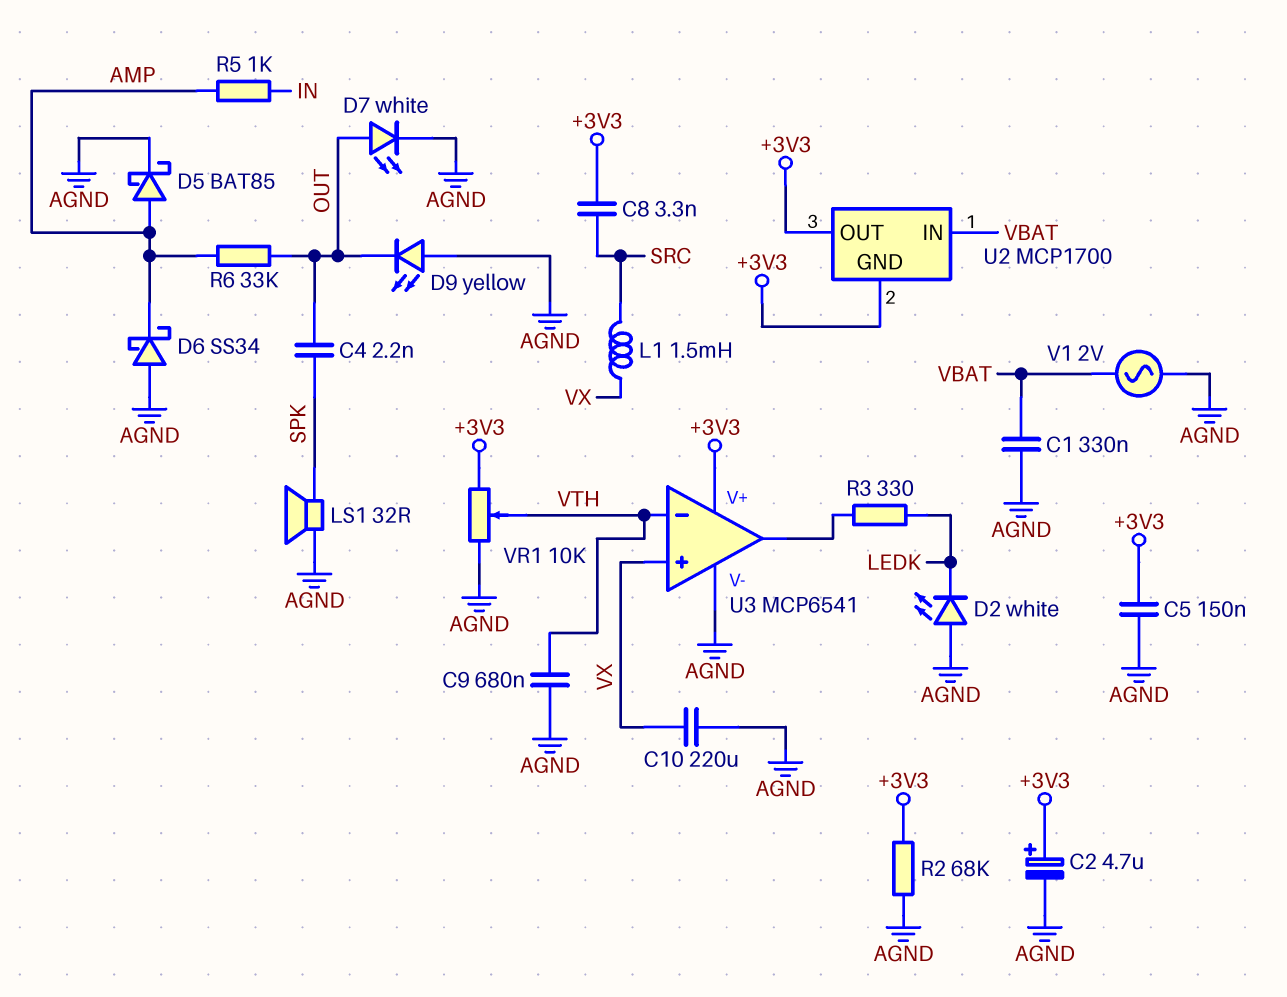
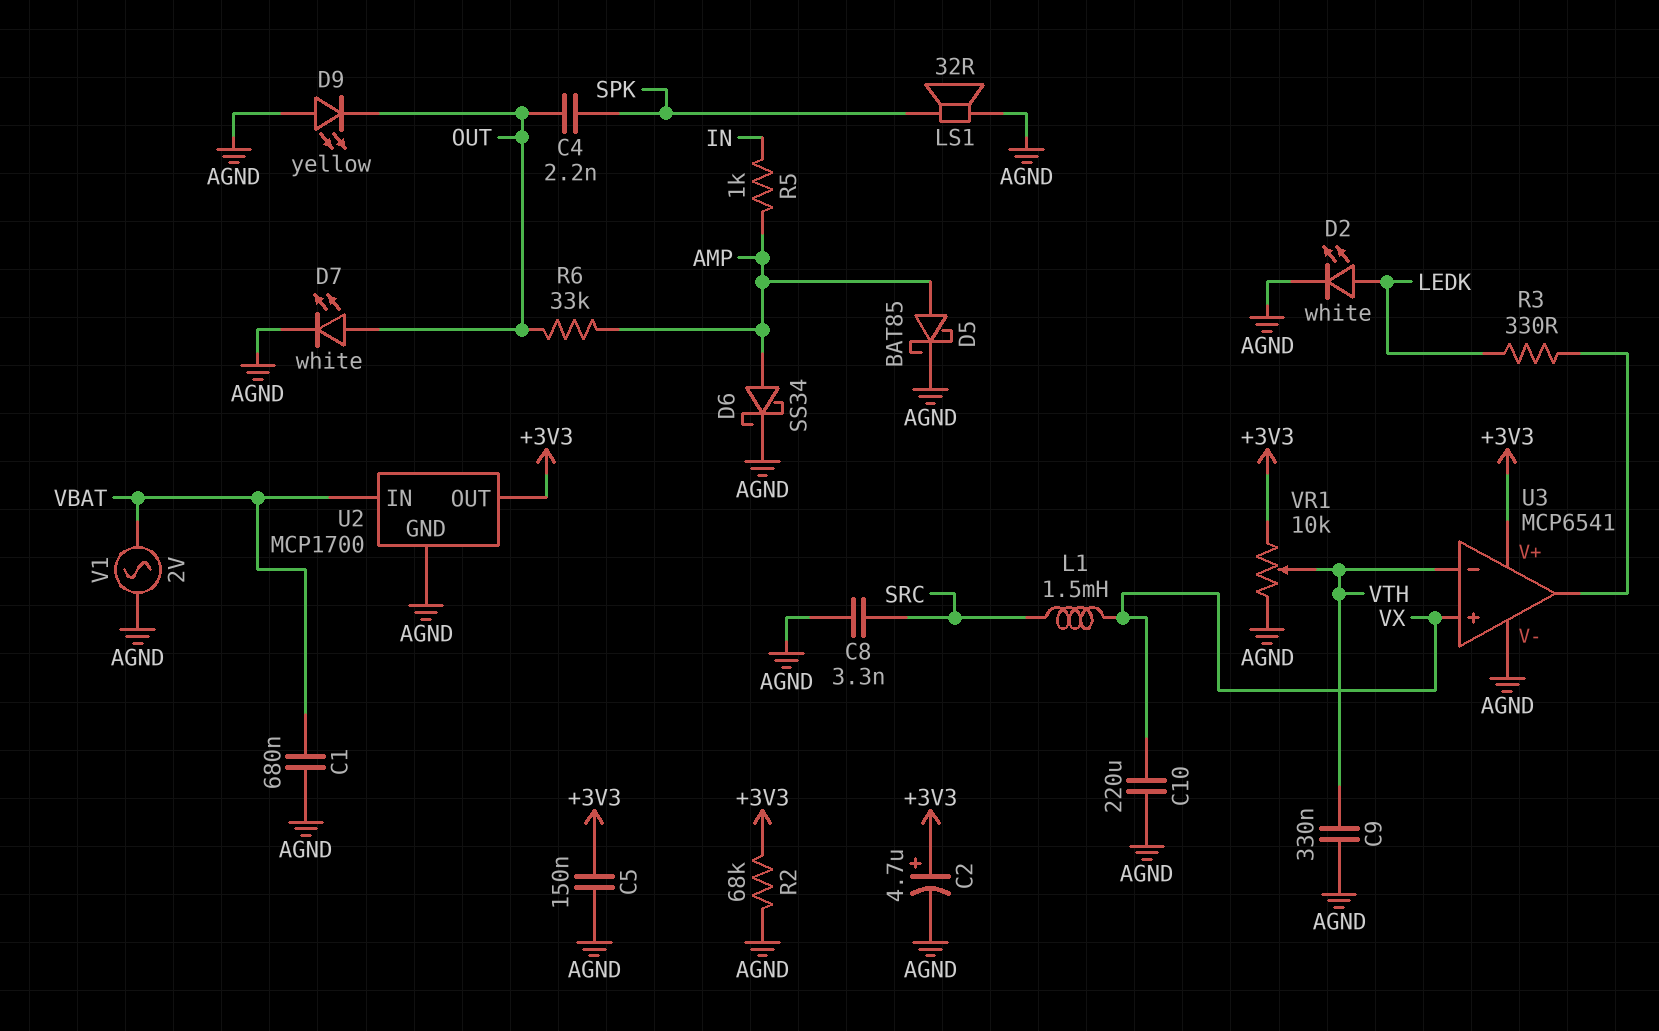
C1: 330nF (AGND, VBAT) -> 680nF (AGND, VBAT)
C8: 3.3nF (+3V3, SRC) -> 3.3nF (AGND, SRC)
C9: 680nF (AGND, VTH) -> 330nF (AGND, VTH)
D2: LED white (A AGND, K LEDK) -> LED white (A LEDK, K AGND)
D6: schottky SS34 (A AGND, K AMP) -> schottky SS34 (A AMP, K AGND)
U2 pin GND: +3V3 -> AGND

